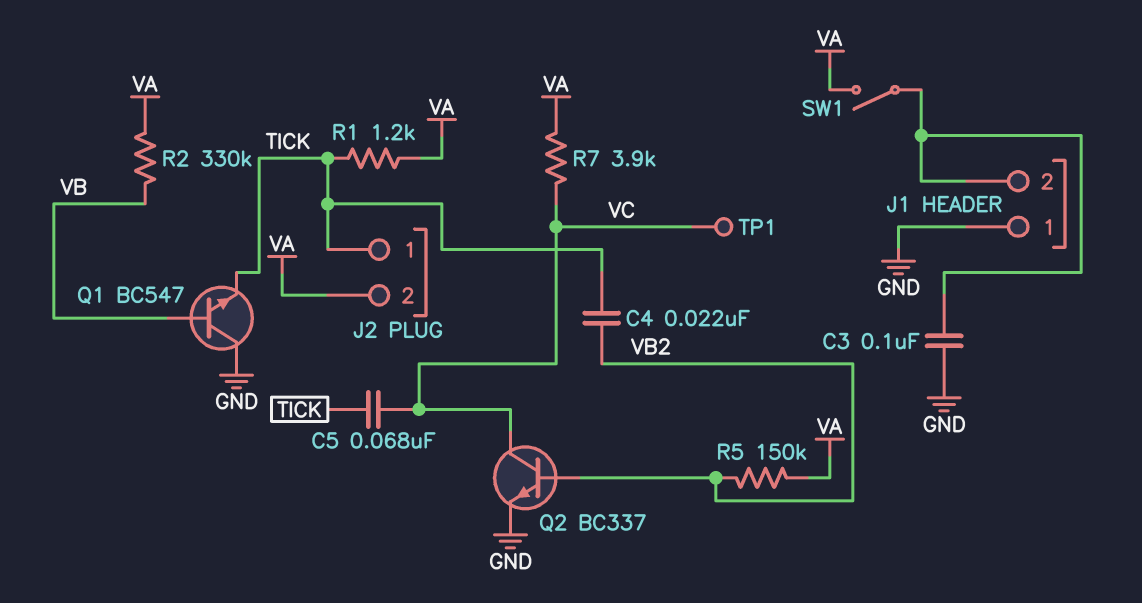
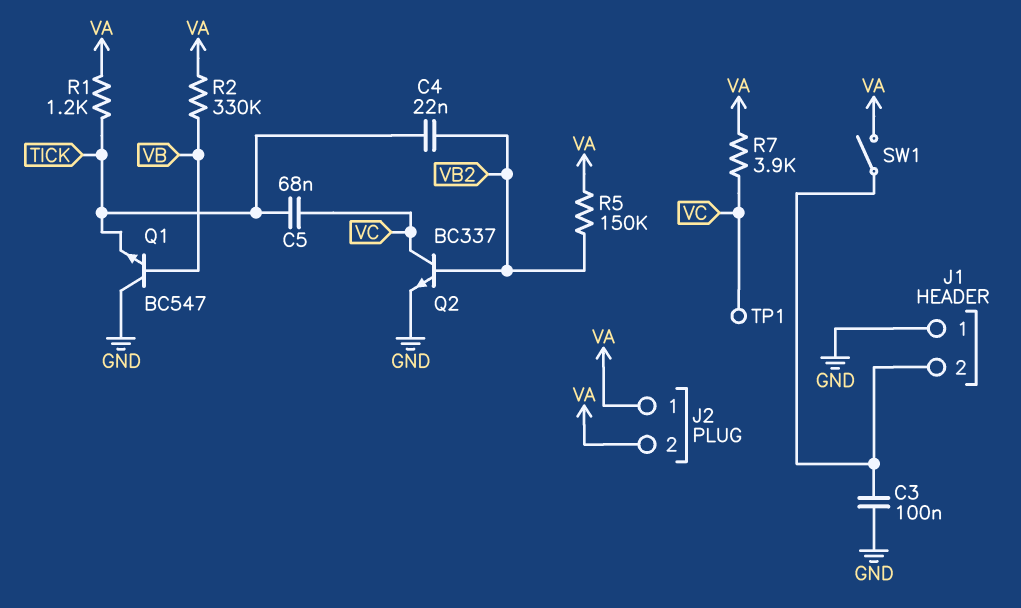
J2 pin 1: TICK -> VA

